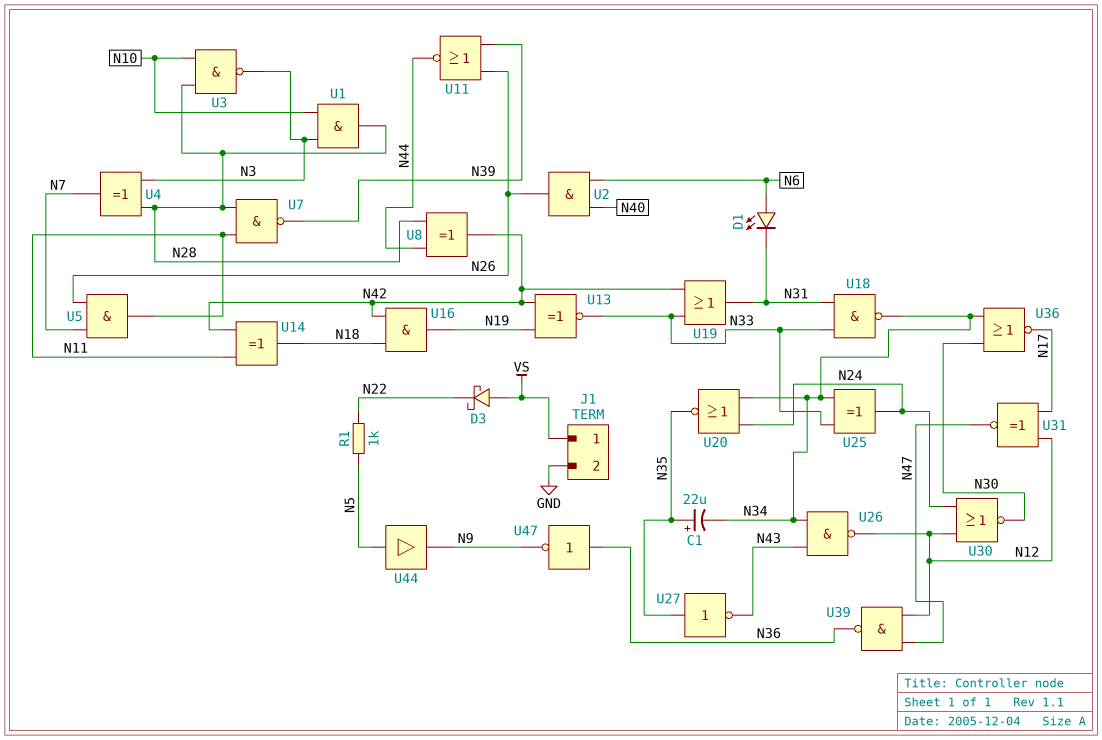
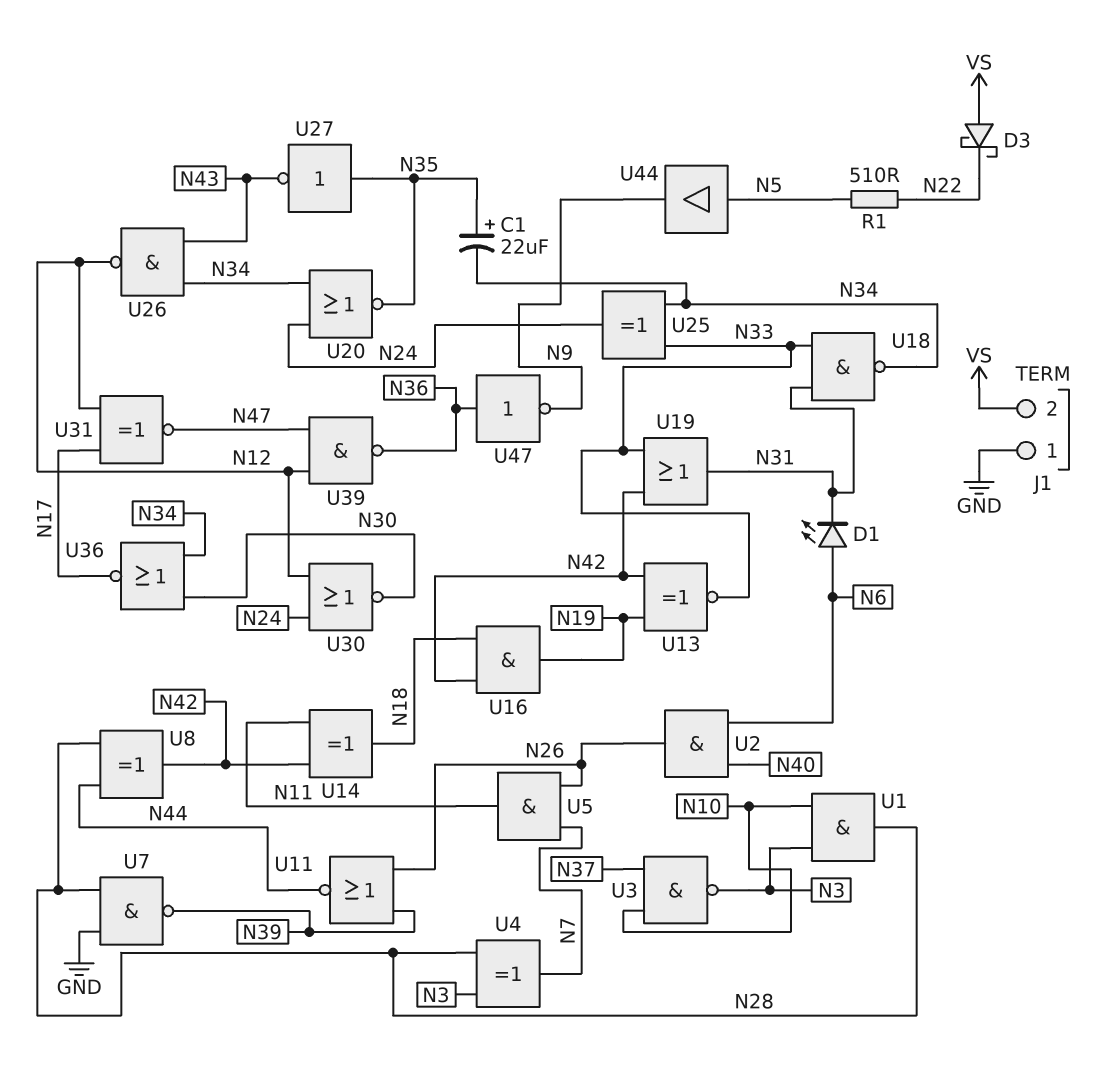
J1 pin 1: VS -> GND
J1 pin 2: GND -> VS
R1: 1k (N5, N22) -> 510 (N5, N22)
U3: NAND (in N10, in N28, out N3) -> NAND (in N10, in N37, out N3)
U7: NAND (in N11, in N28, out N39) -> NAND (in GND, in N28, out N39)

